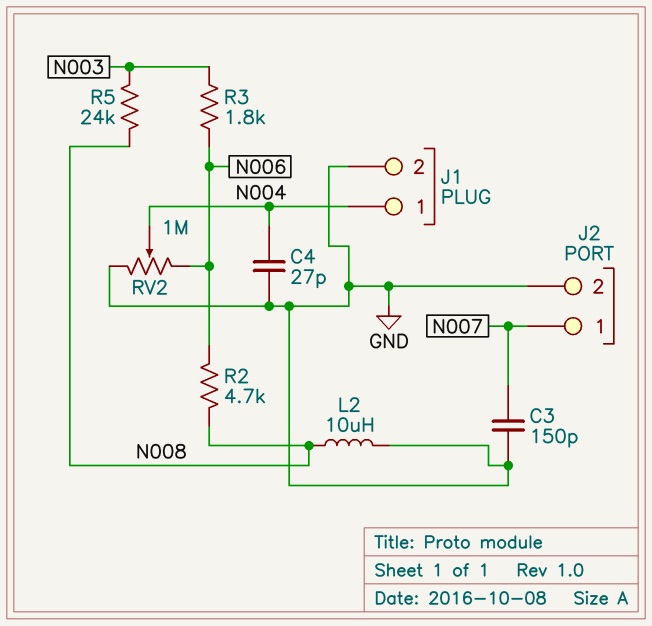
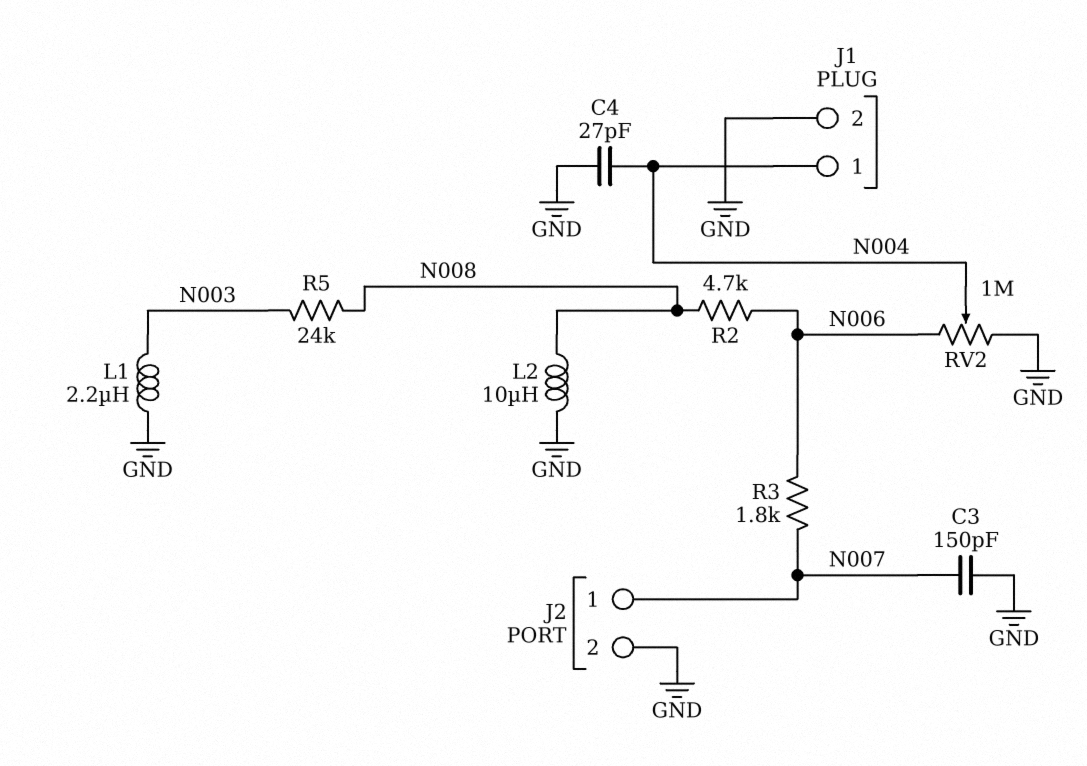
L1: none -> 2.2uH (GND, N003)
R3: 1.8k (N003, N006) -> 1.8k (N006, N007)

